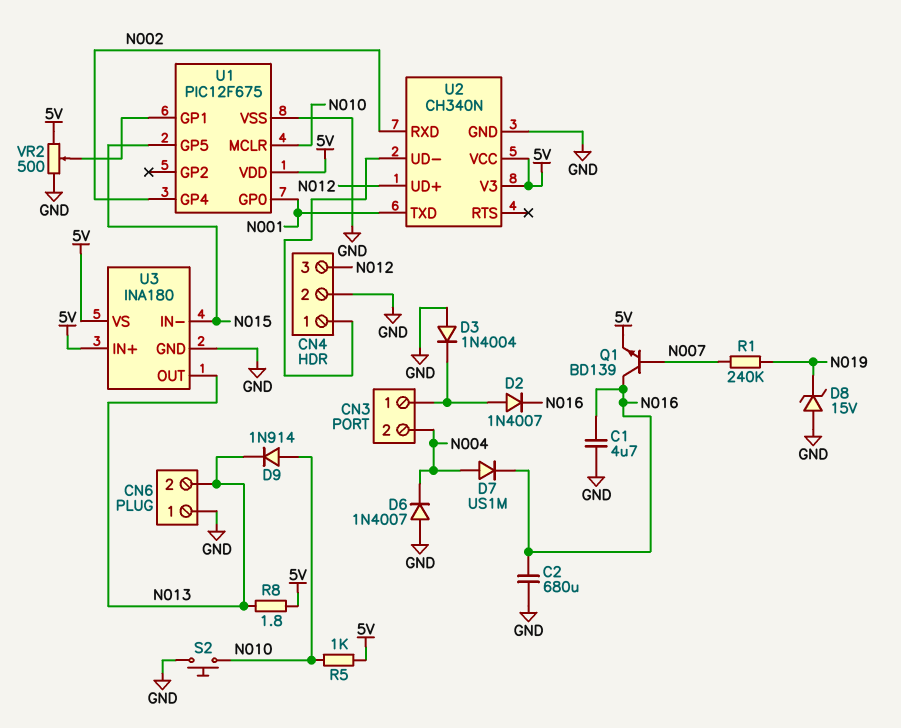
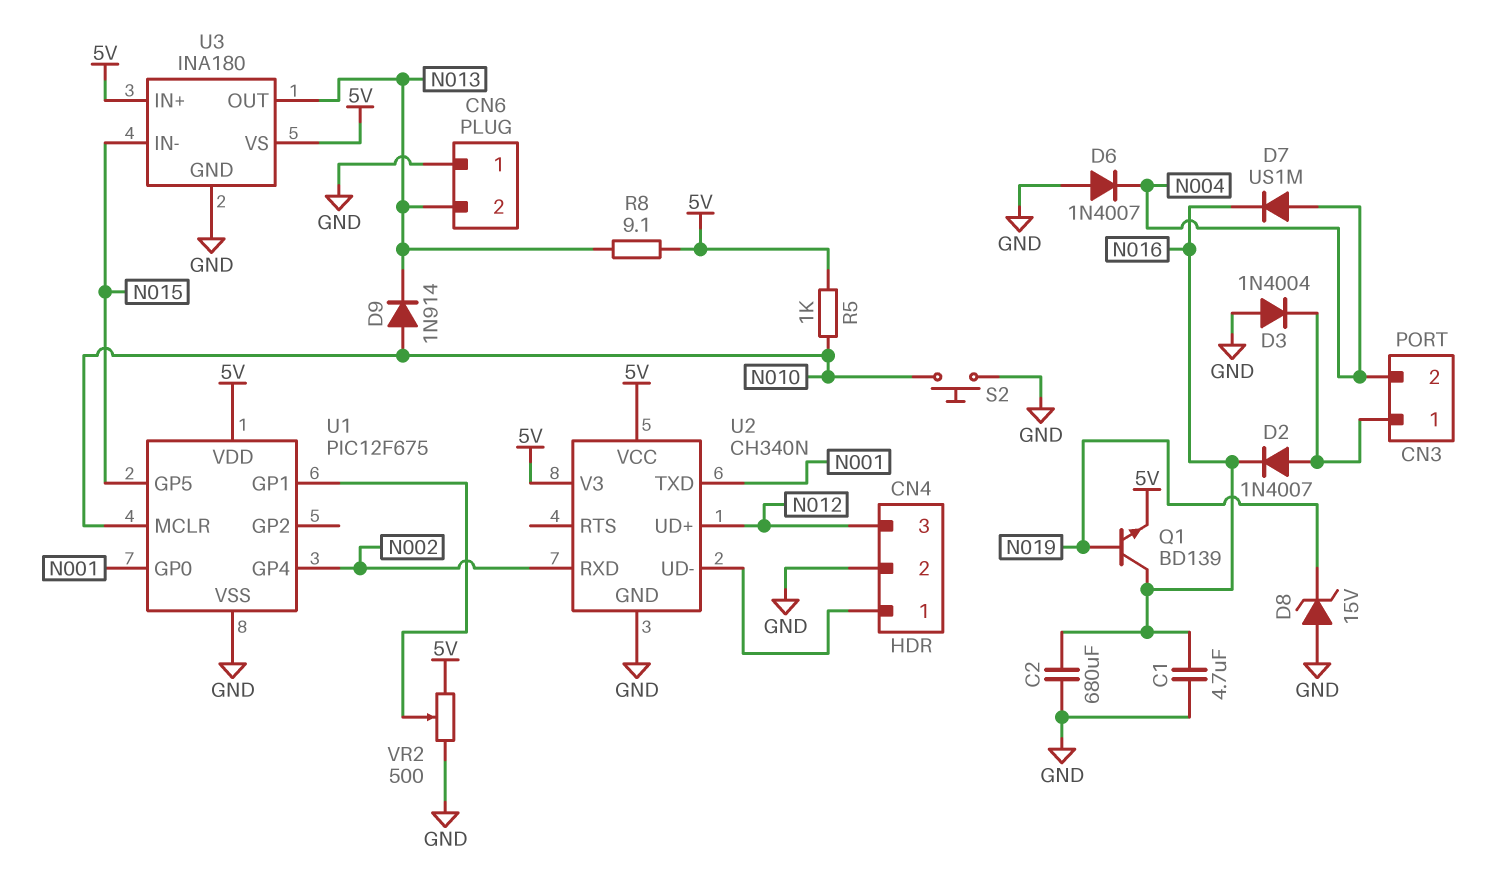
Q1: NPN BD139 (B N007, C N016, E 5V) -> NPN BD139 (B N019, C N016, E 5V)
R1: 240k (N007, N019) -> none
R8: 1.8 (5V, N013) -> 9.1 (5V, N013)

